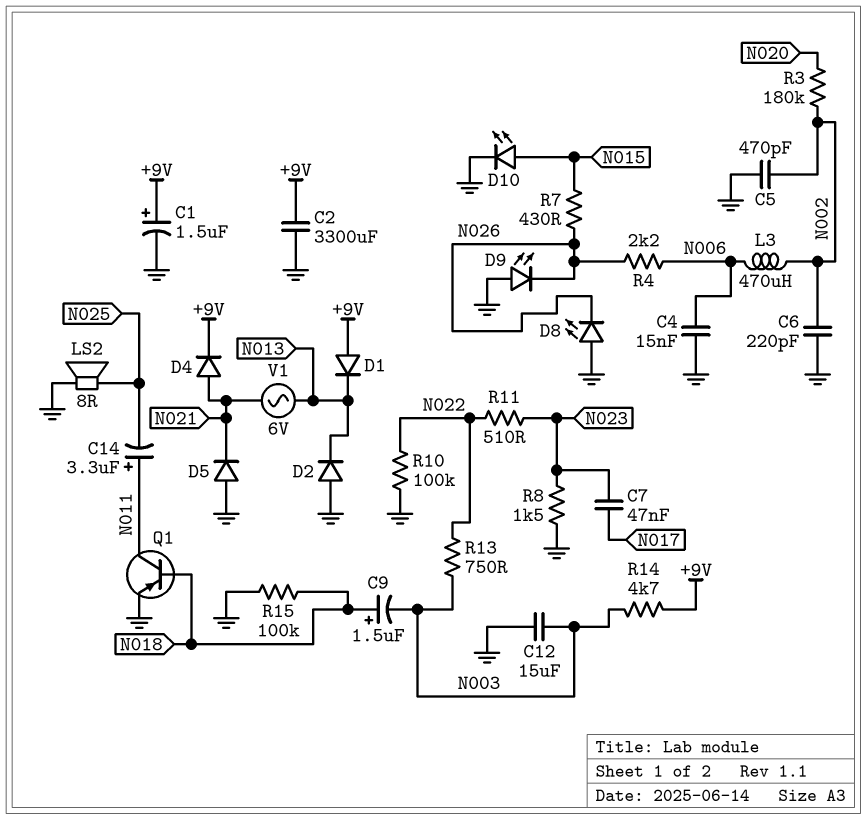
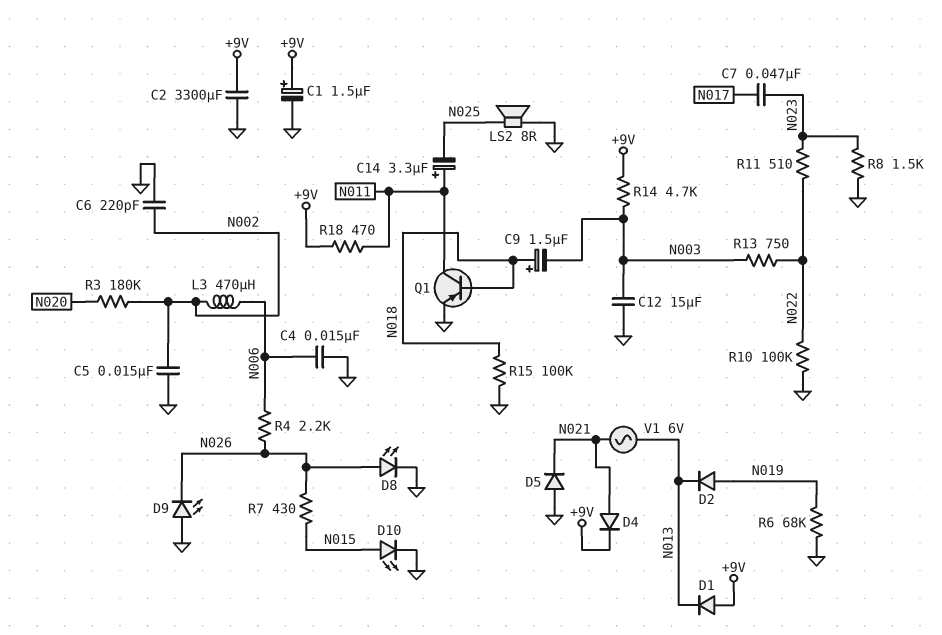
C5: 470pF (GND, N002) -> 15nF (GND, N002)
D2: diode (A GND, K N013) -> diode (A N019, K N013)
D8: LED (A GND, K N026) -> LED (A N026, K GND)
R6: none -> 68k (GND, N019)
R18: none -> 470 (+9V, N011)

